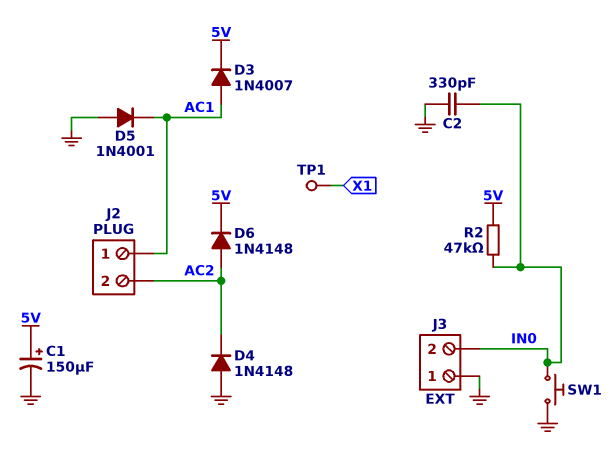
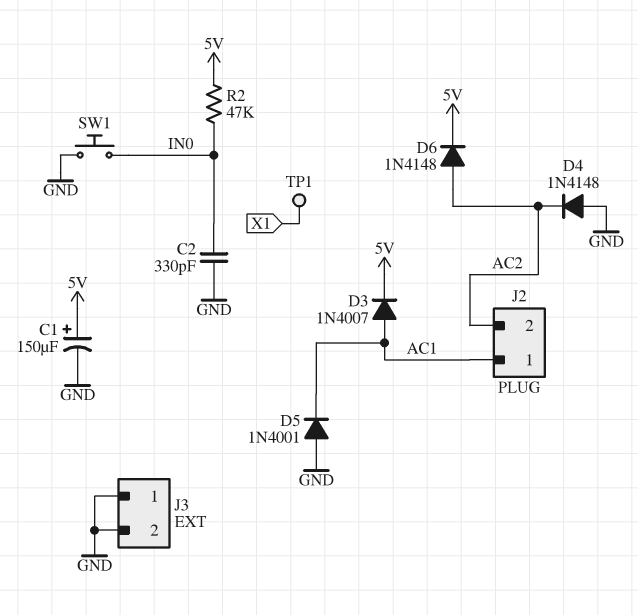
J3 pin 2: IN0 -> GND

